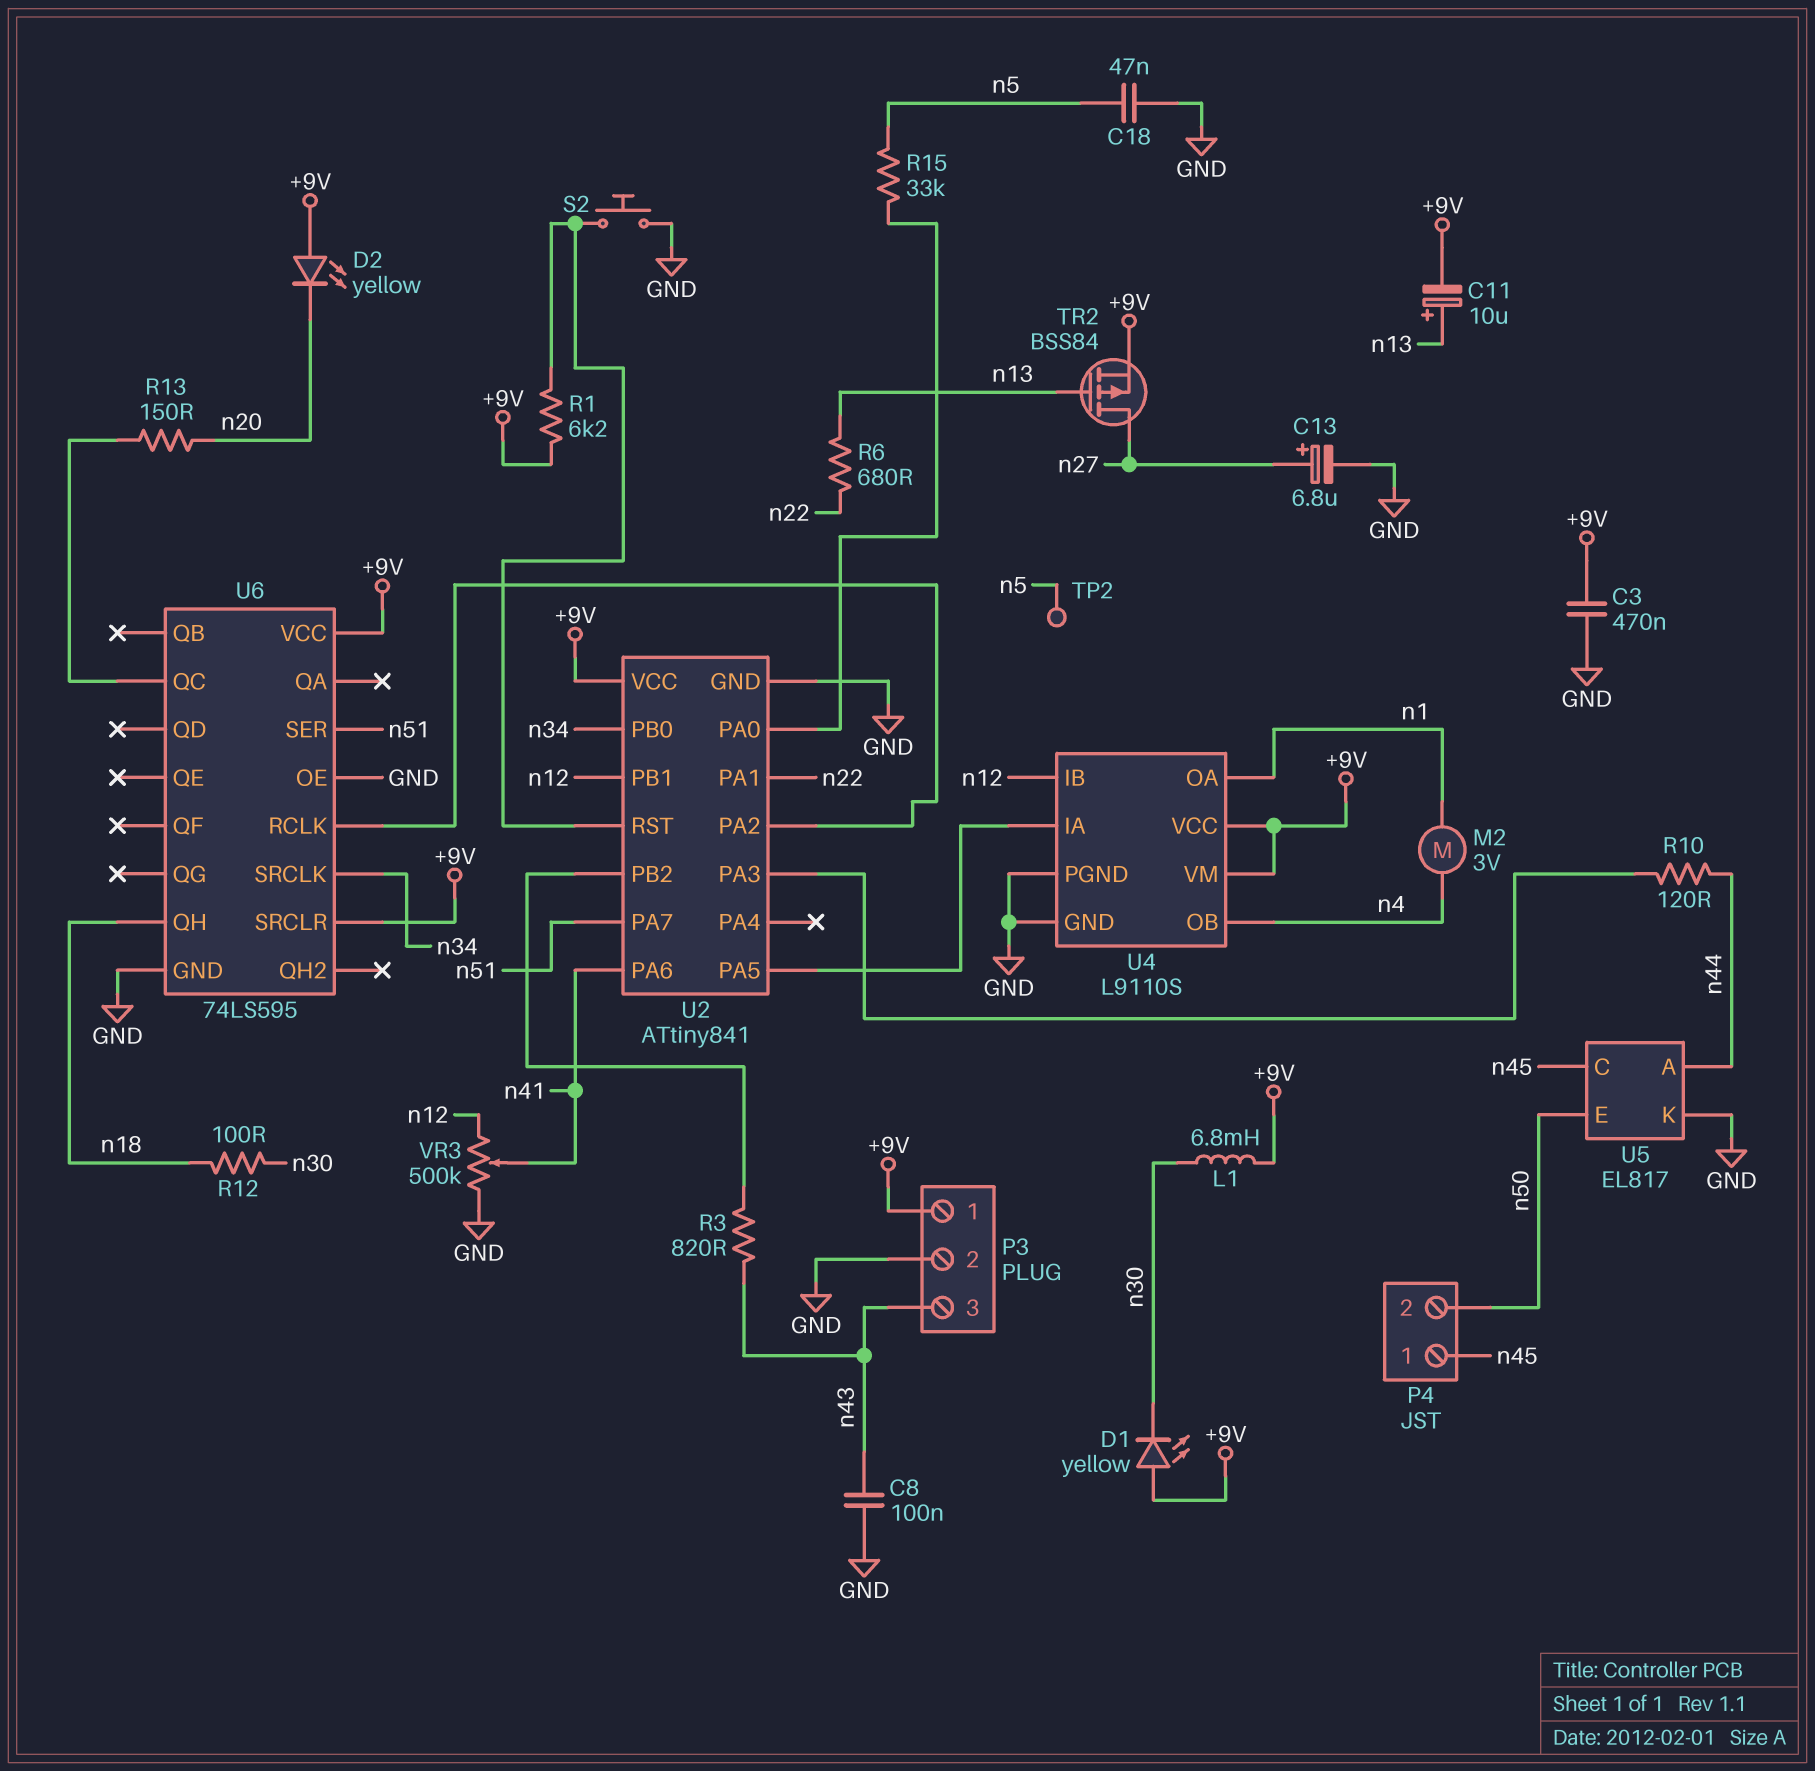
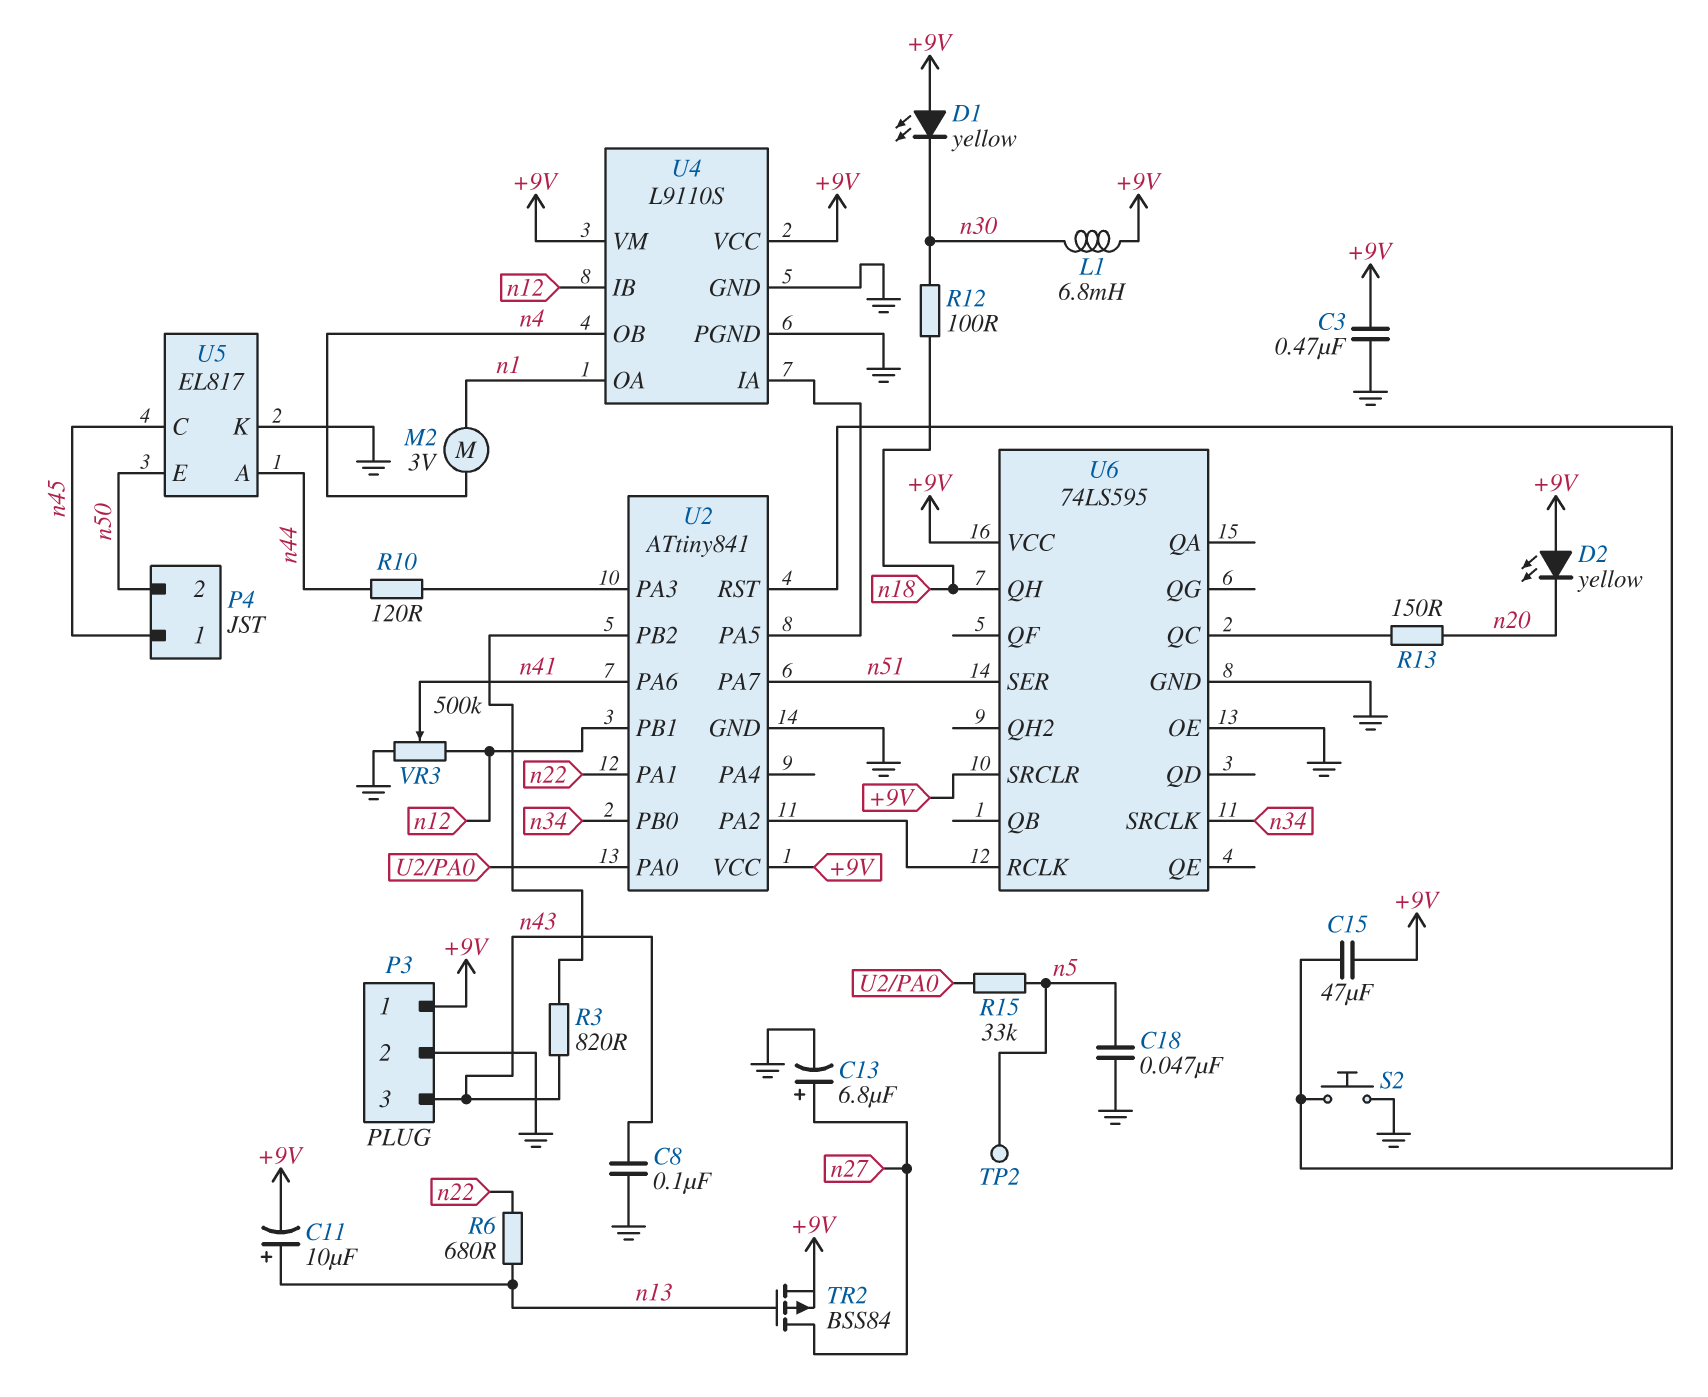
C15: none -> 47uF (+9V, U2/RST)
R1: 6.2k (+9V, U2/RST) -> none

